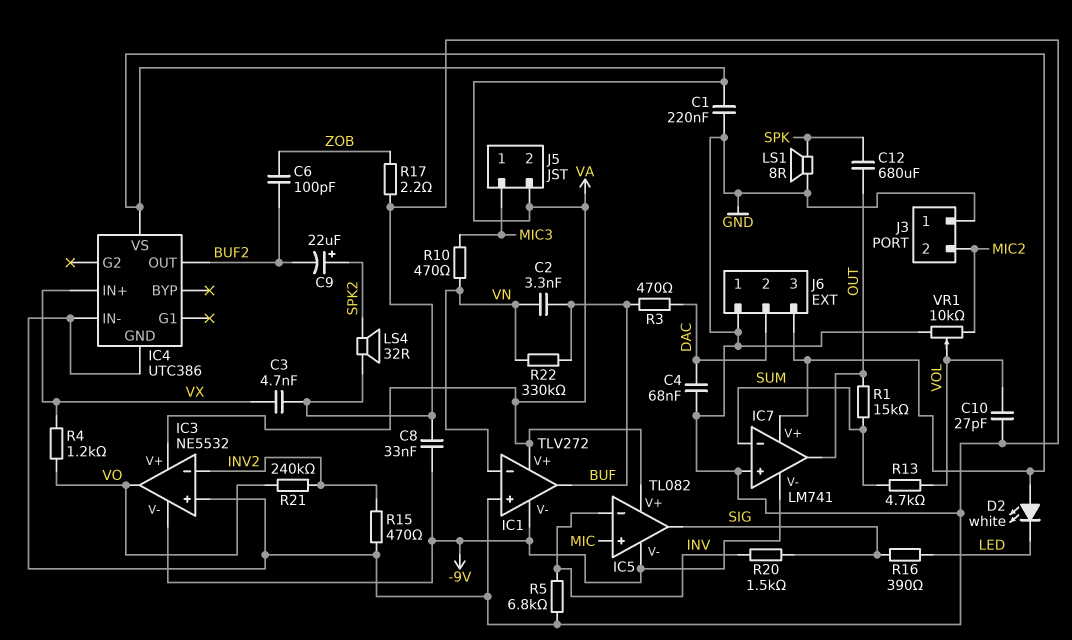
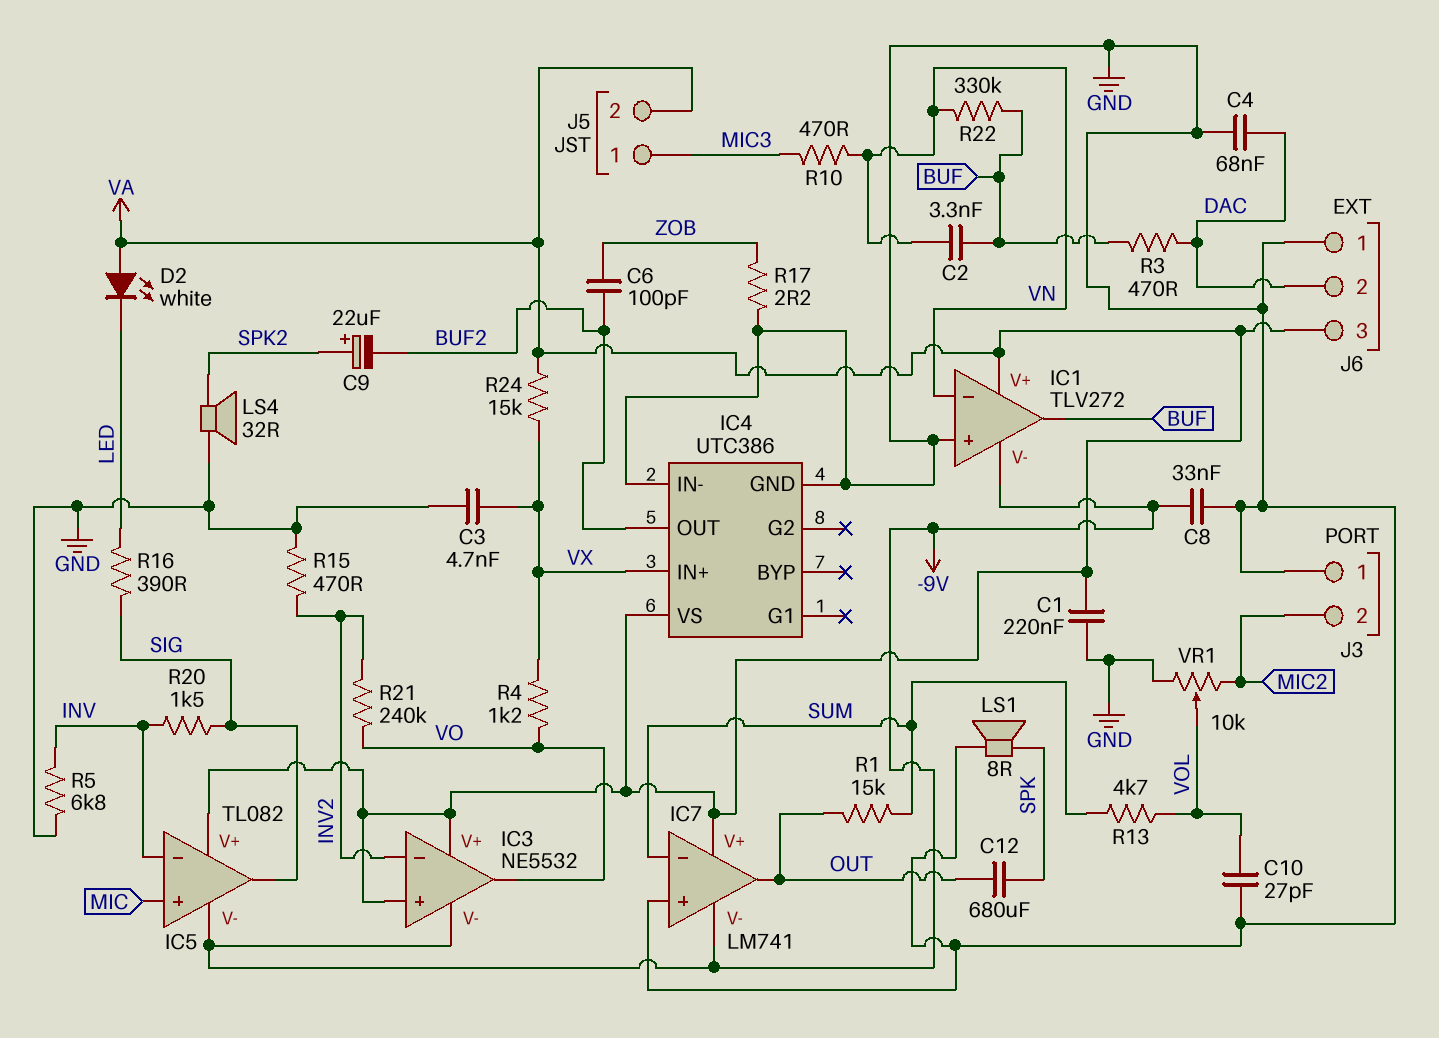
IC3 pin in+: GND -> VA
R24: none -> 15k (VA, VX)

